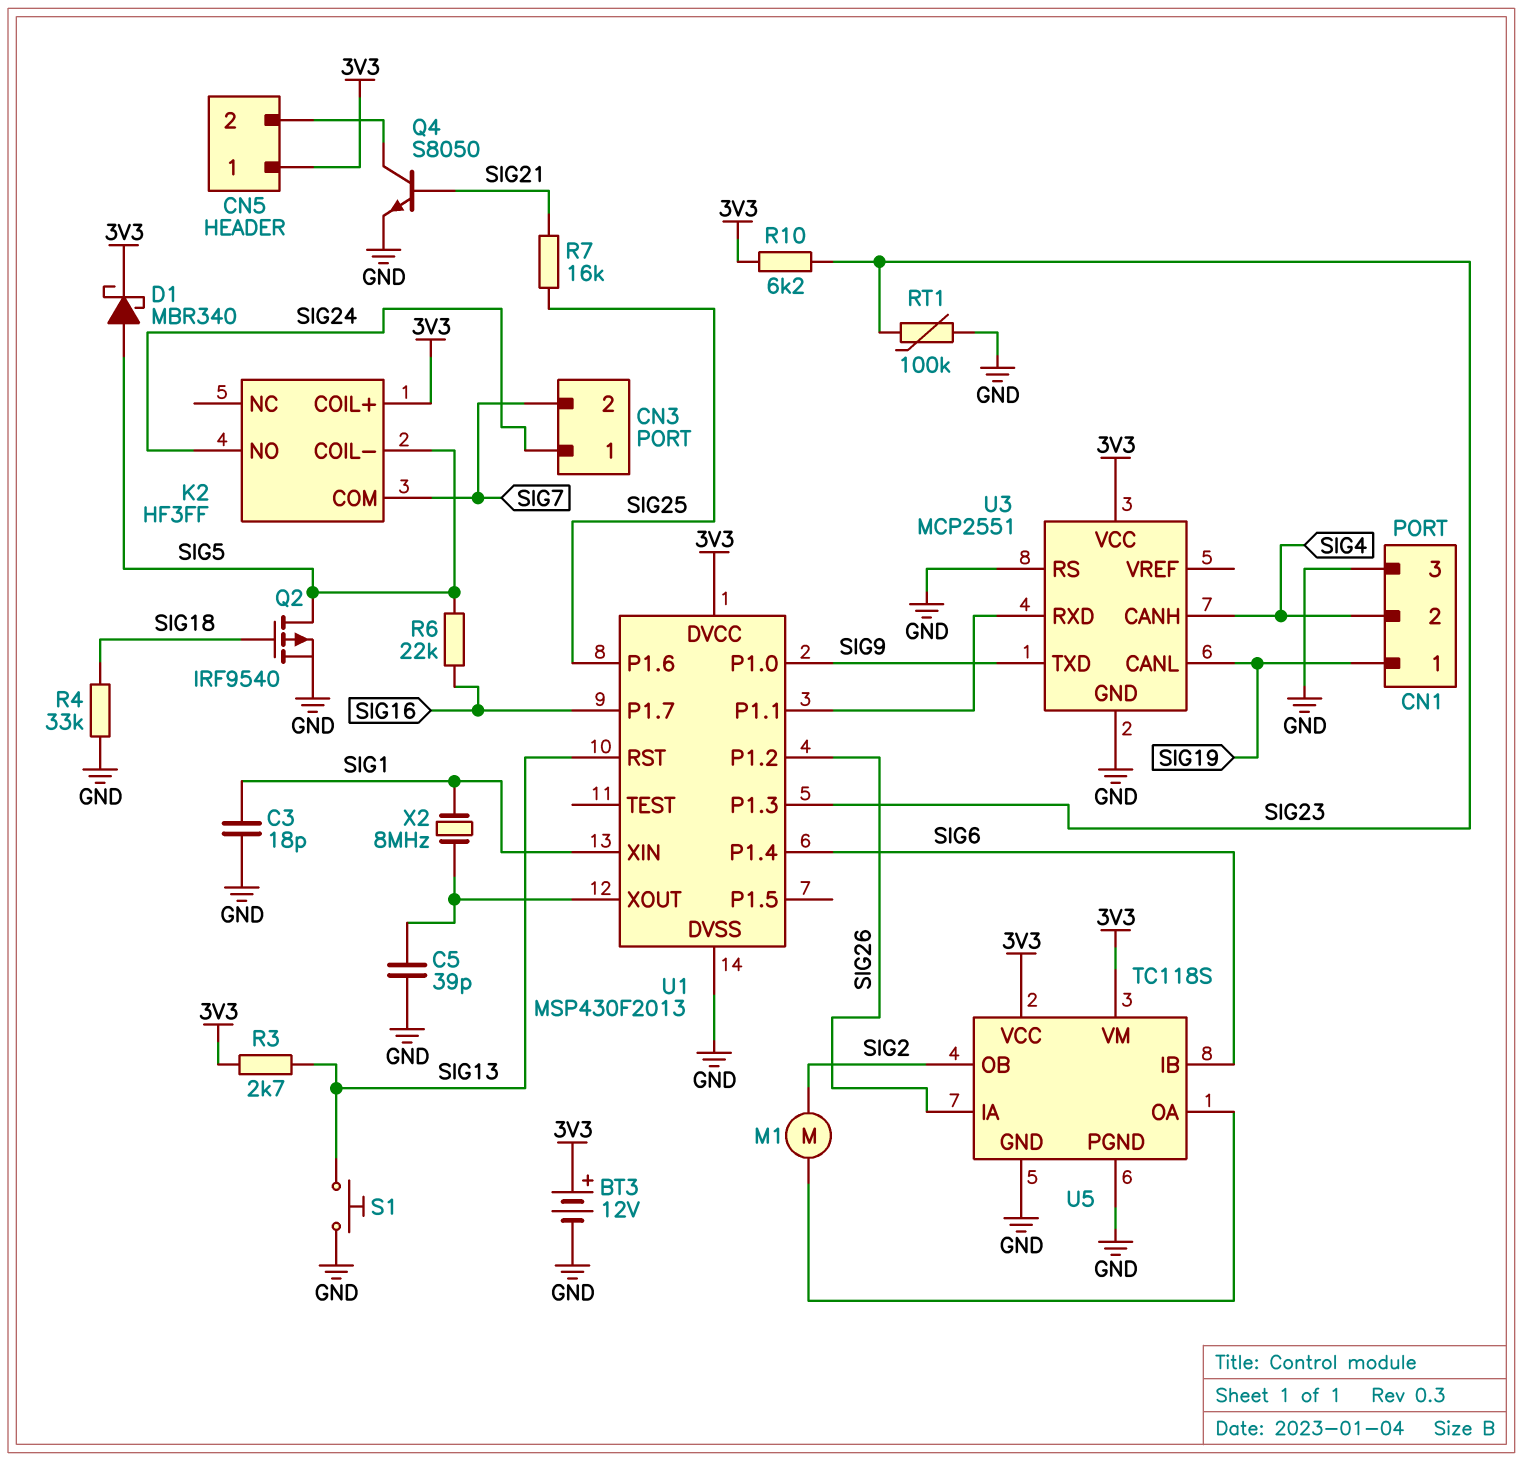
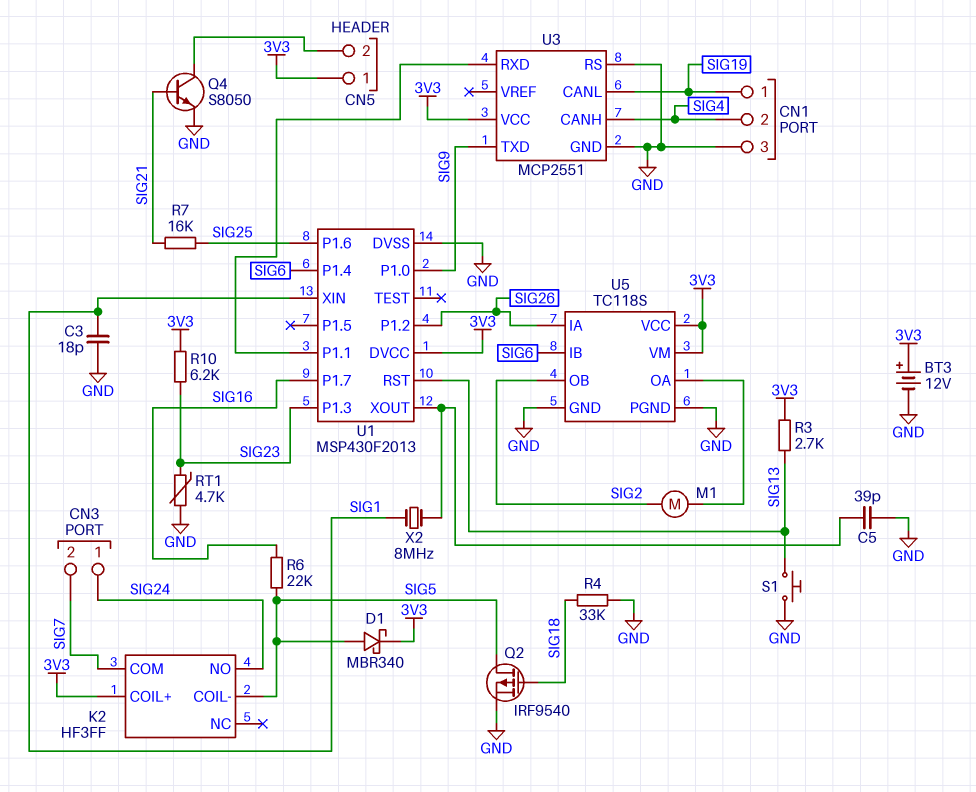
RT1: 100k (GND, SIG23) -> 4.7k (GND, SIG23)

